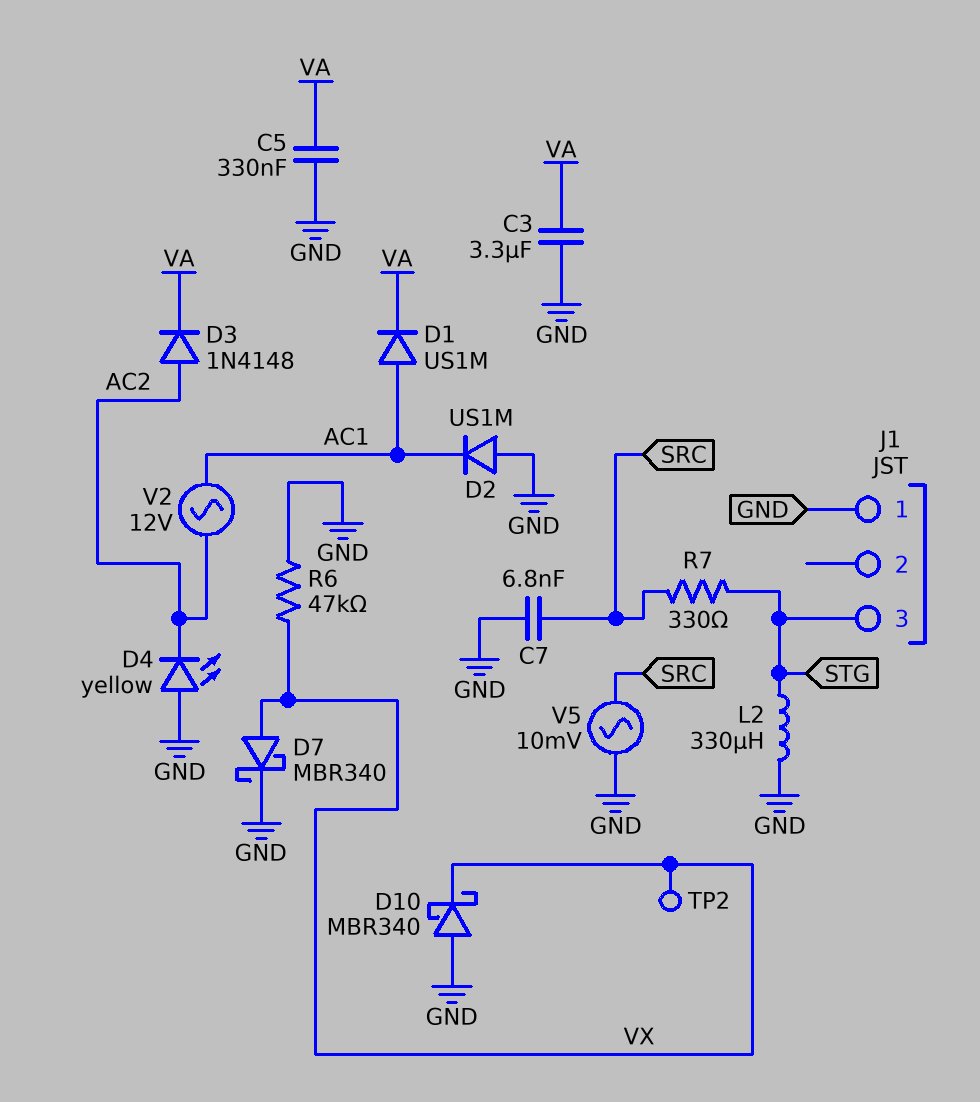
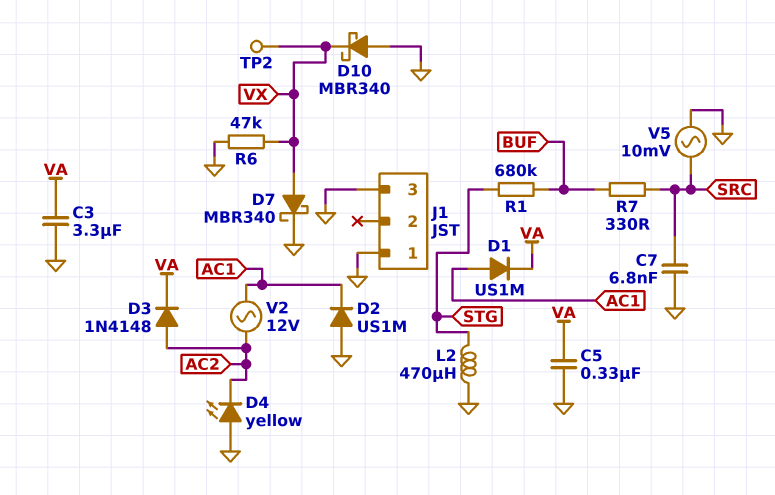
J1 pin 3: STG -> GND
L2: 330uH (GND, STG) -> 470uH (GND, STG)
R1: none -> 680k (BUF, STG)
R7: 330 (SRC, STG) -> 330 (BUF, SRC)

